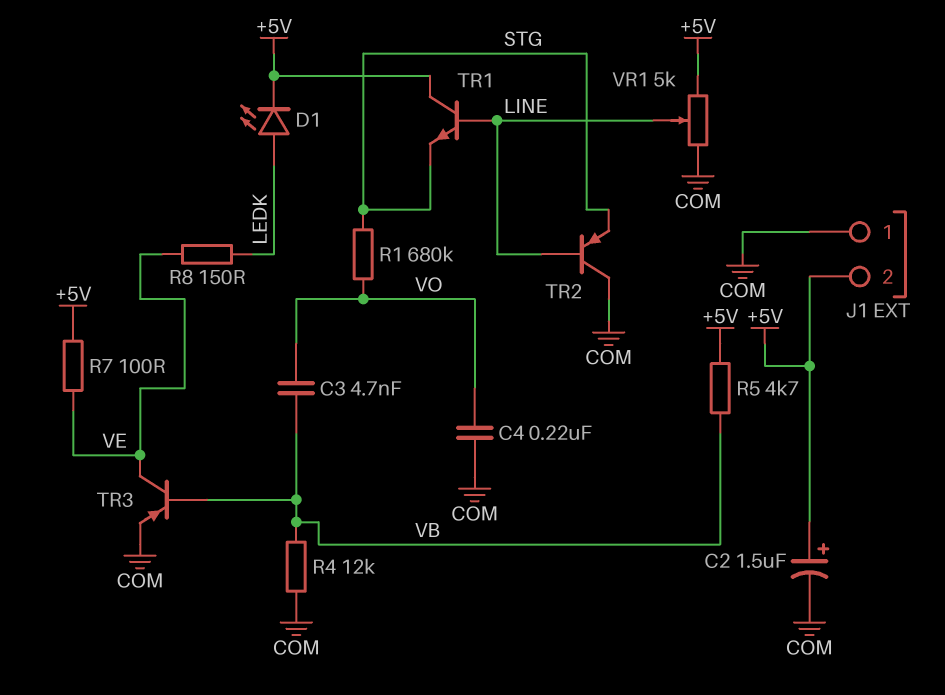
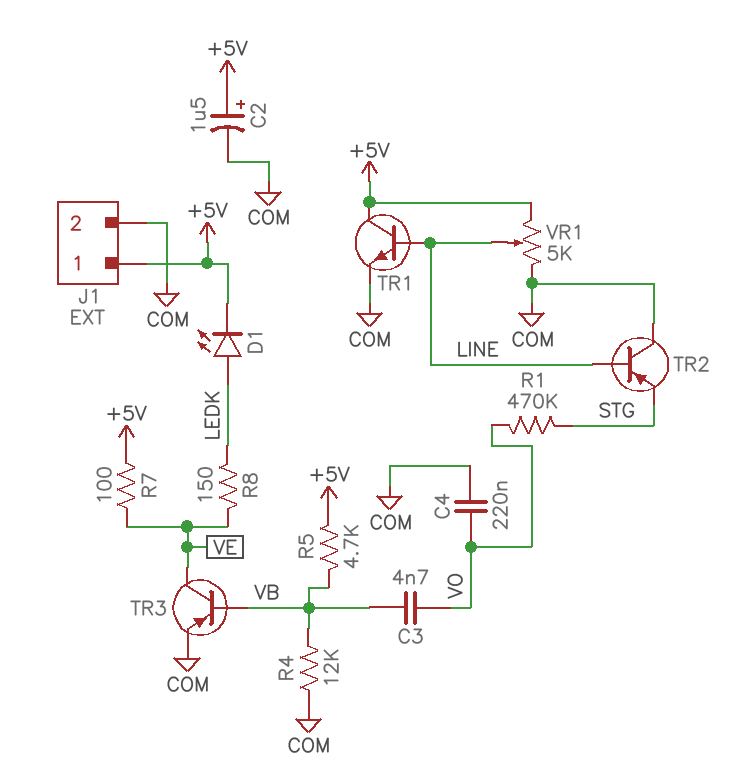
J1 pin 1: COM -> +5V
J1 pin 2: +5V -> COM
R1: 680k (STG, VO) -> 470k (STG, VO)
TR1: NPN (B LINE, C +5V, E STG) -> NPN (B LINE, C +5V, E COM)

